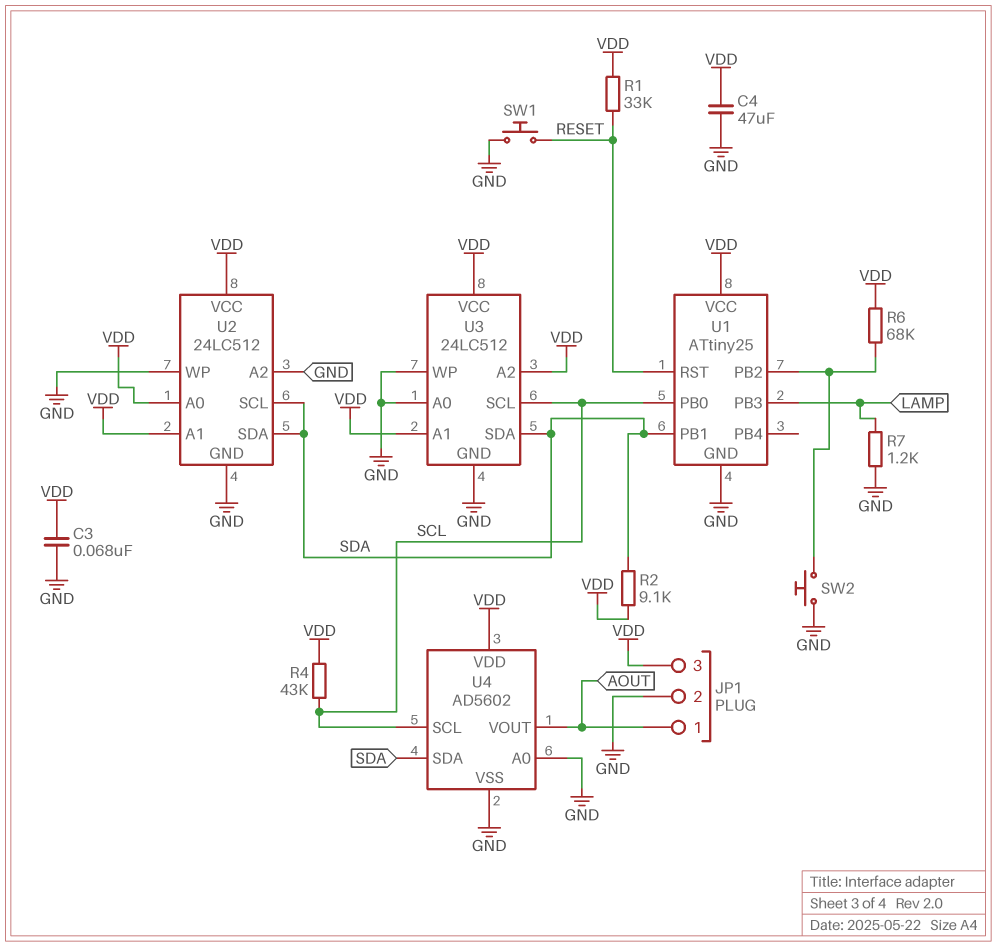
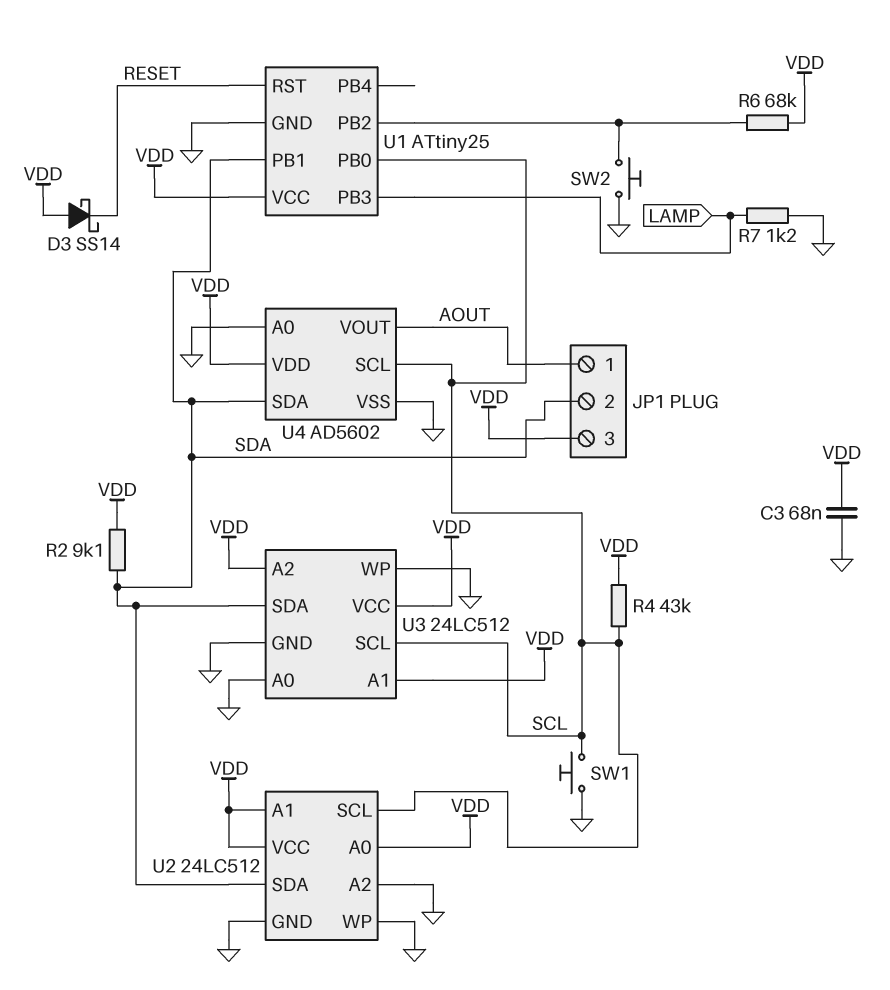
C4: 47uF (GND, VDD) -> none
D3: none -> schottky SS14 (A VDD, K RESET)
JP1 pin 2: GND -> SDA
R1: 33k (RESET, VDD) -> none
SW1: button (GND, RESET) -> button (GND, SCL)
U2 pin SCL: SDA -> SCL

